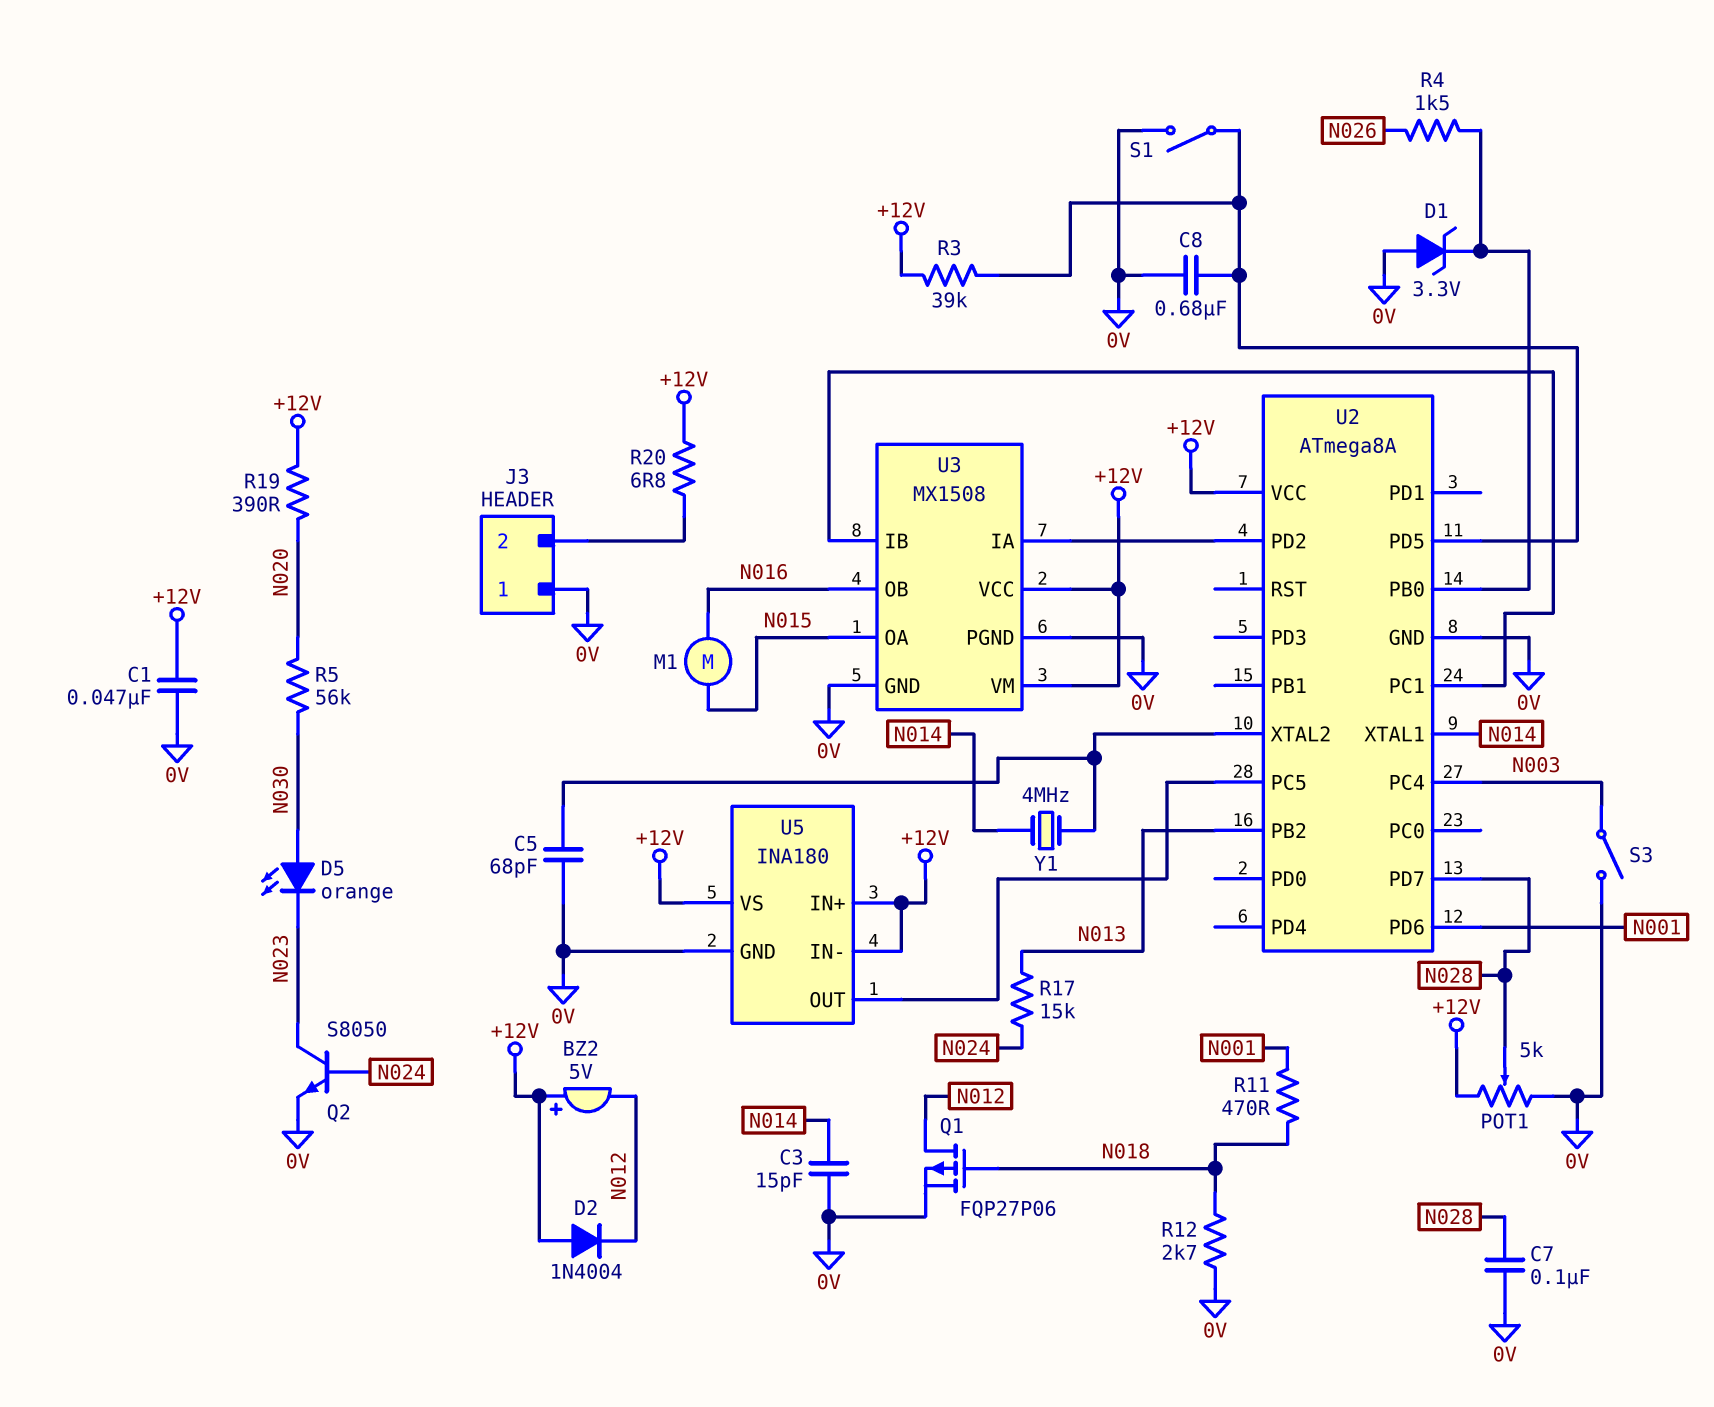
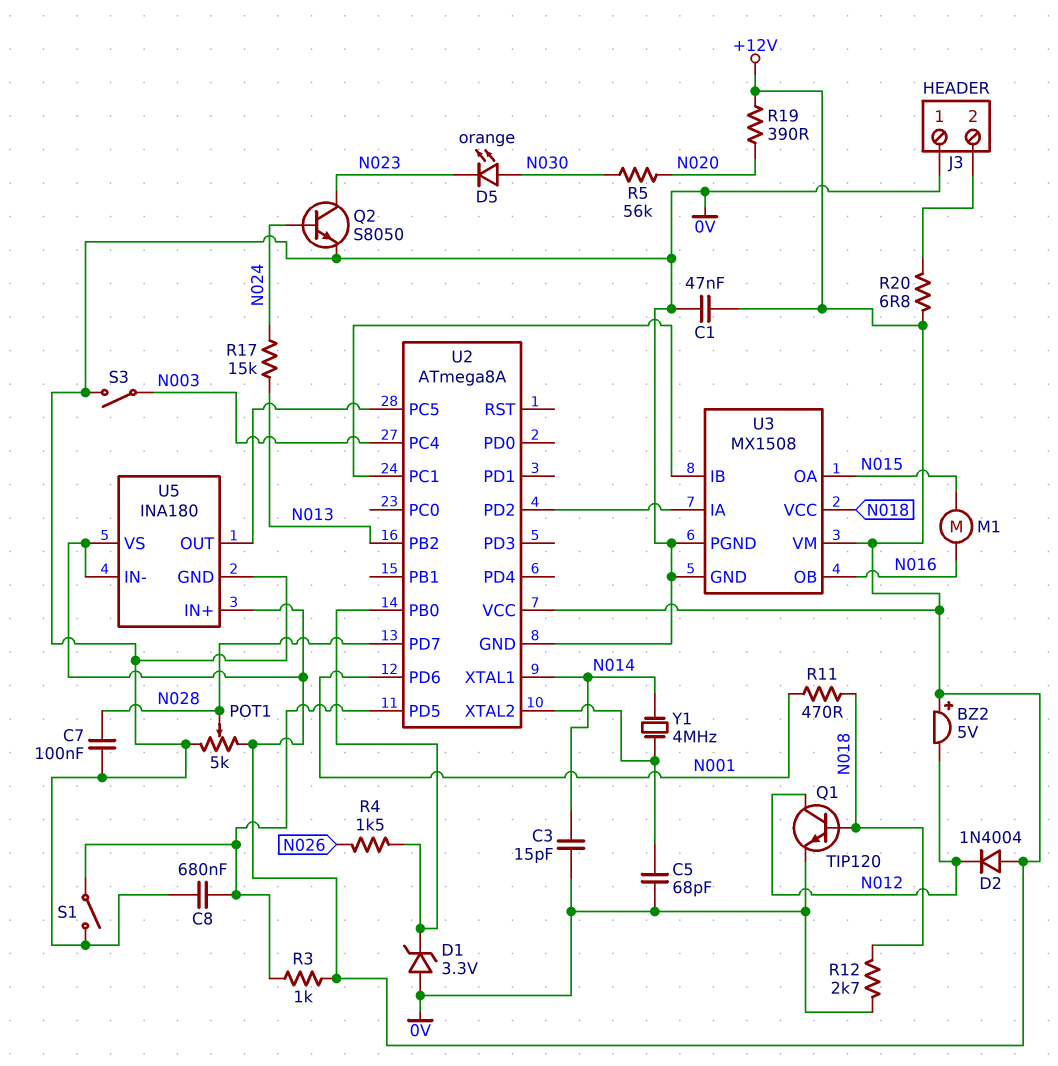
Q1: PMOS FQP27P06 (G N018, D N012, S 0V) -> NPN TIP120 (B N018, C N012, E 0V)
R3: 39k (+12V, U2/PD5) -> 1k (+12V, U2/PD5)
U3 pin VCC: +12V -> N018

